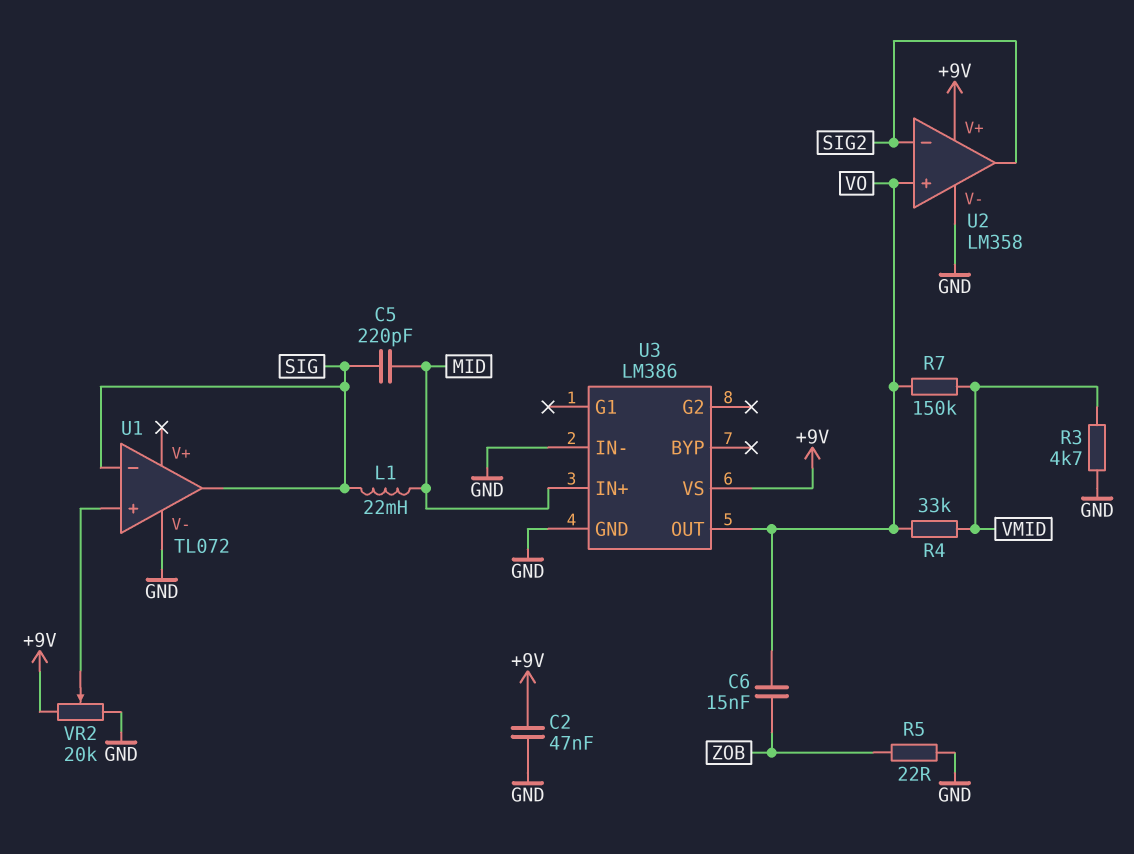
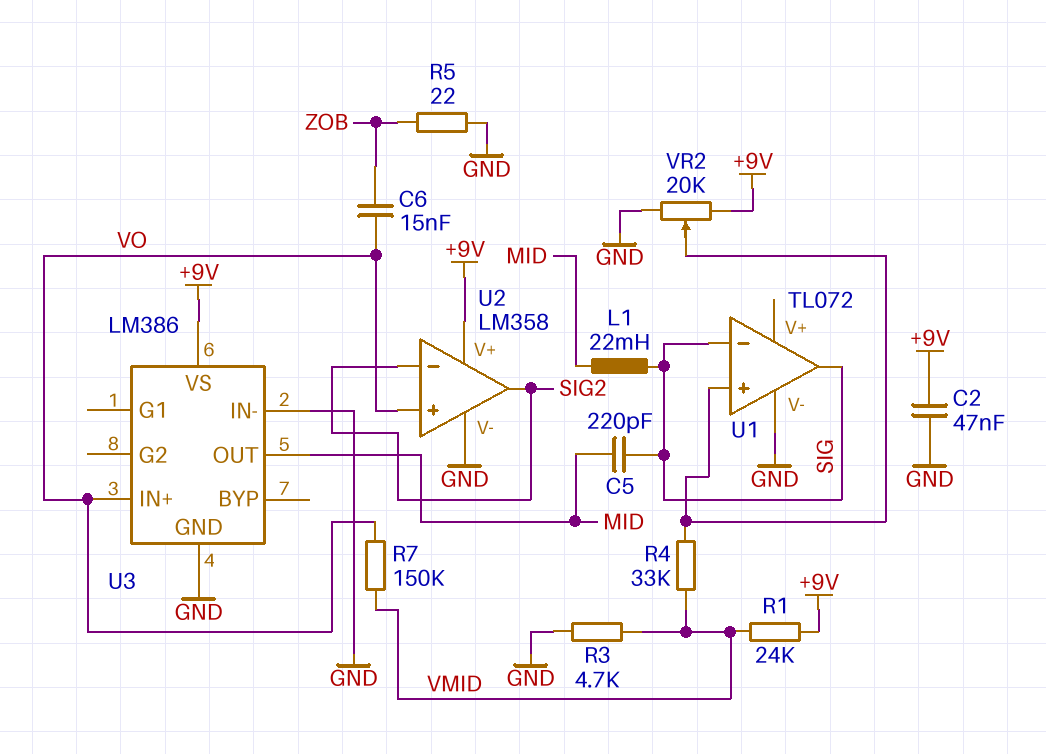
R1: none -> 24k (+9V, VMID)
R4: 33k (VMID, VO) -> 33k (U1/in+, VMID)
U3 pin IN+: MID -> VO
U3 pin OUT: VO -> MID

